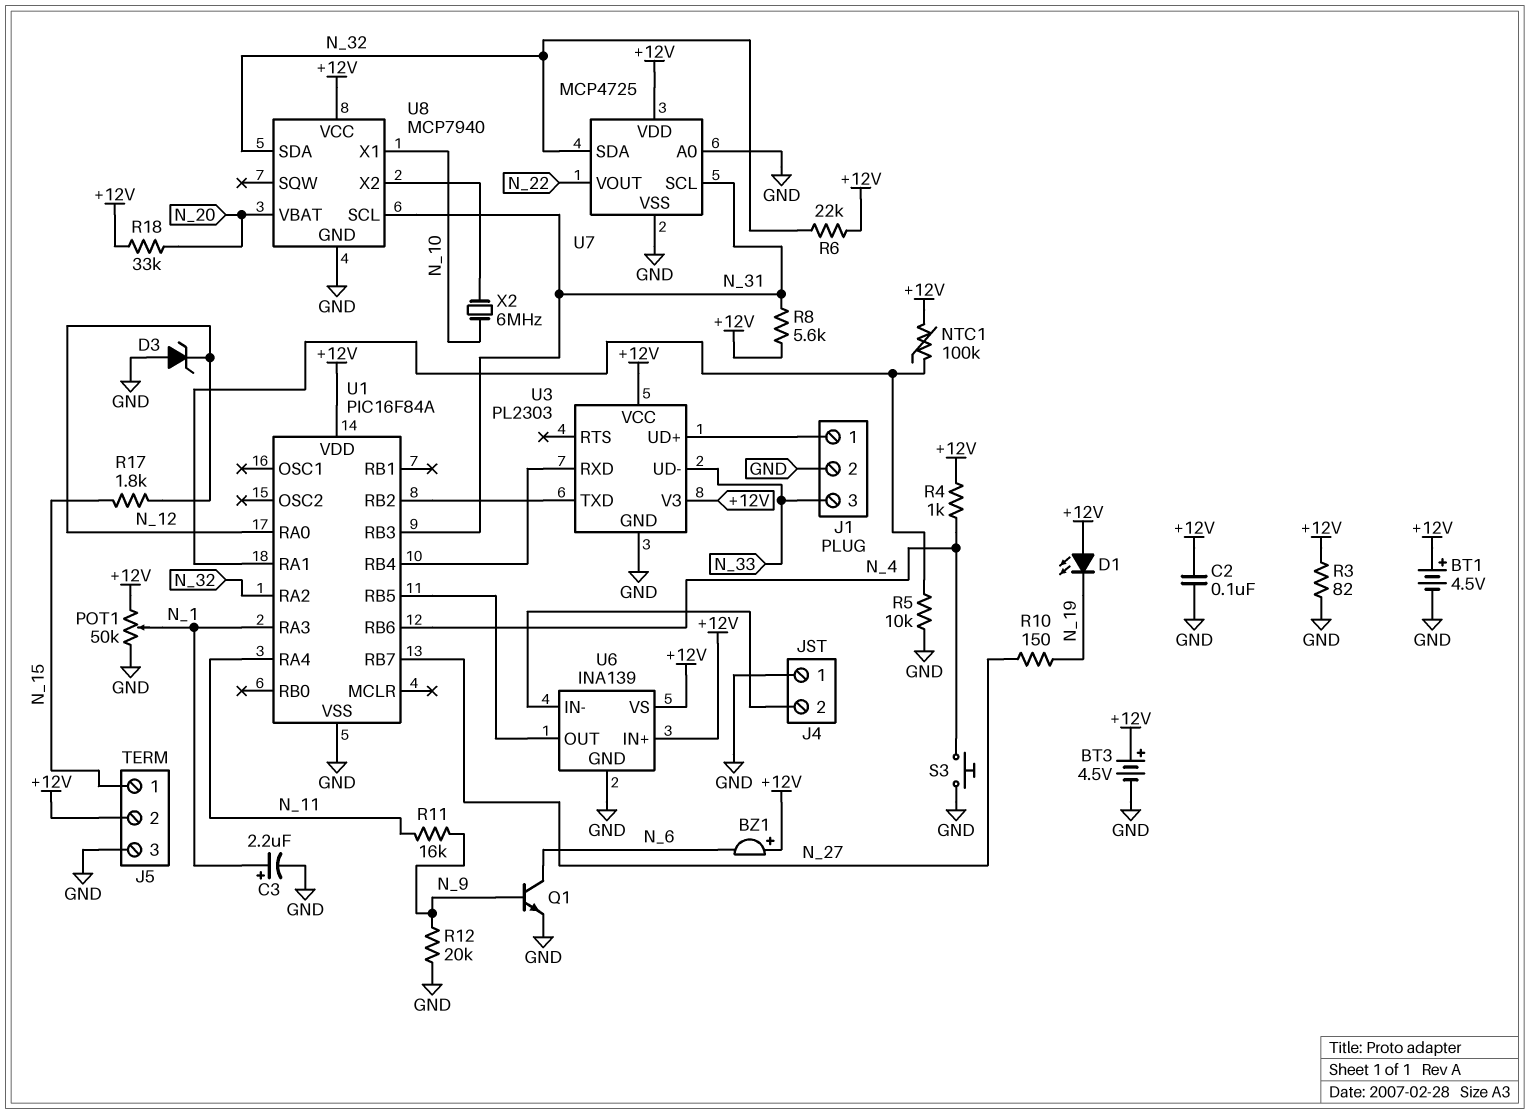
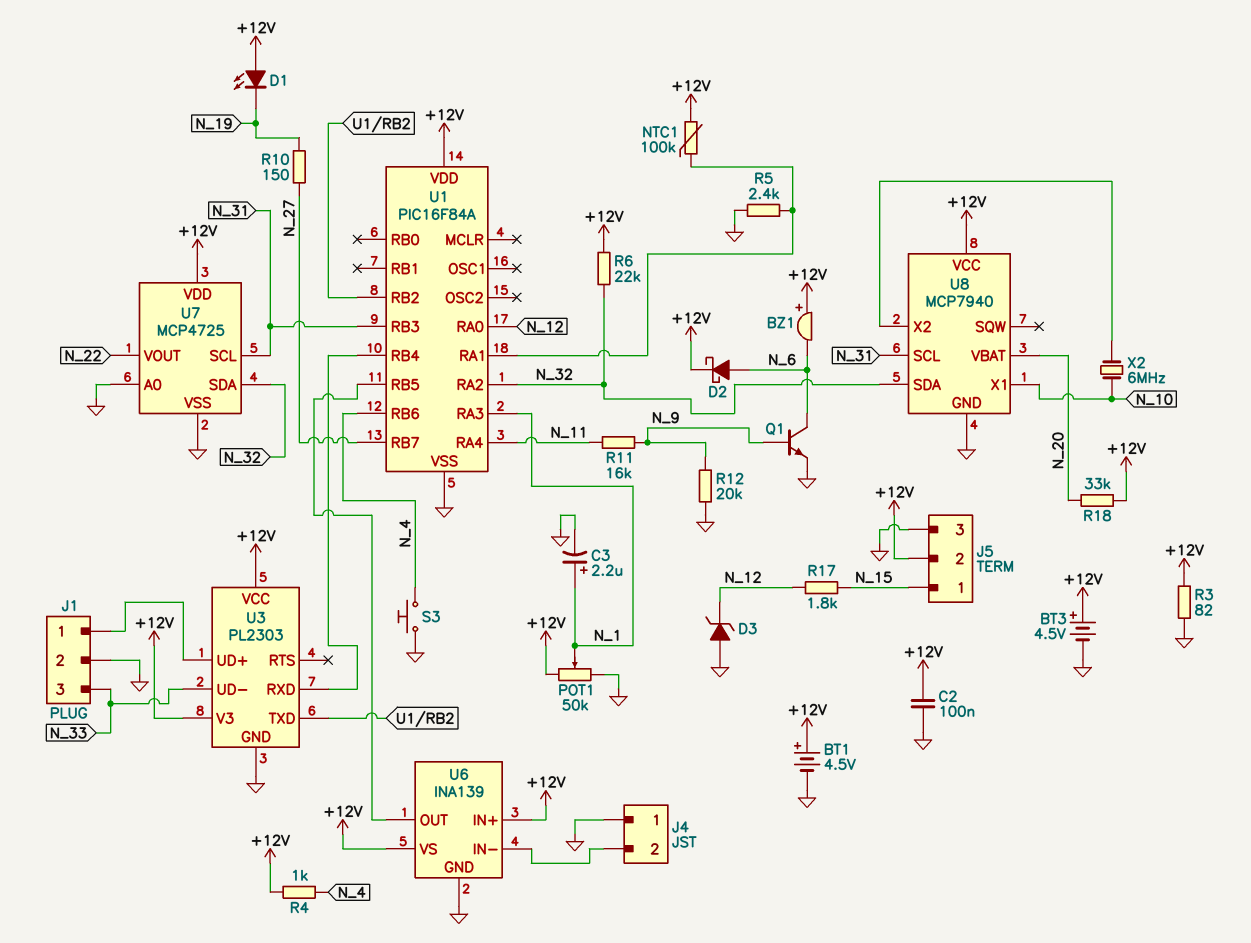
D2: none -> schottky (A N_6, K +12V)
R5: 10k (GND, U1/RA1) -> 2.4k (GND, U1/RA1)
R8: 5.6k (+12V, N_31) -> none

